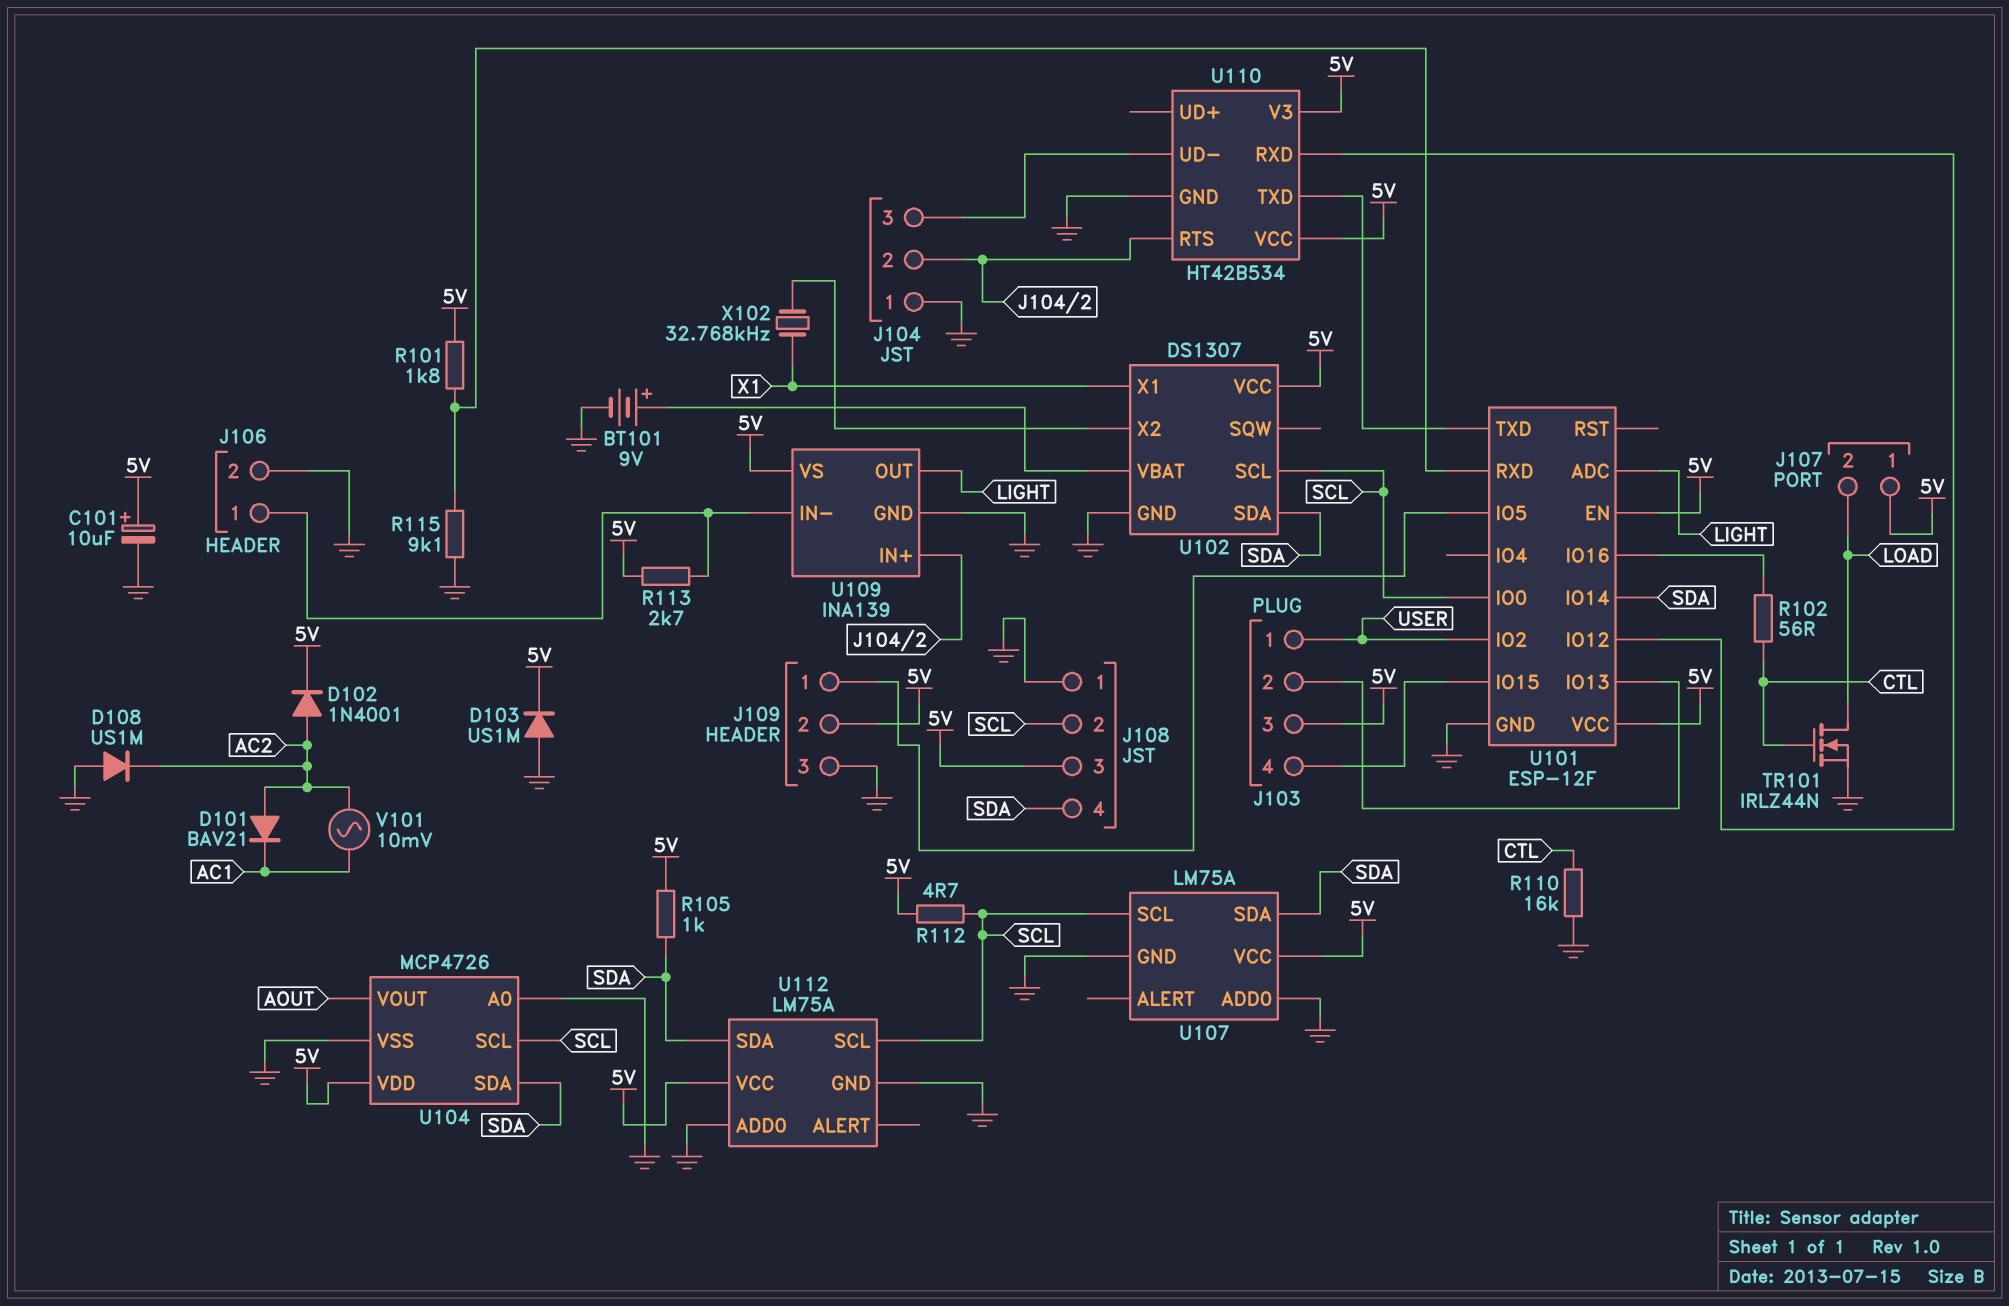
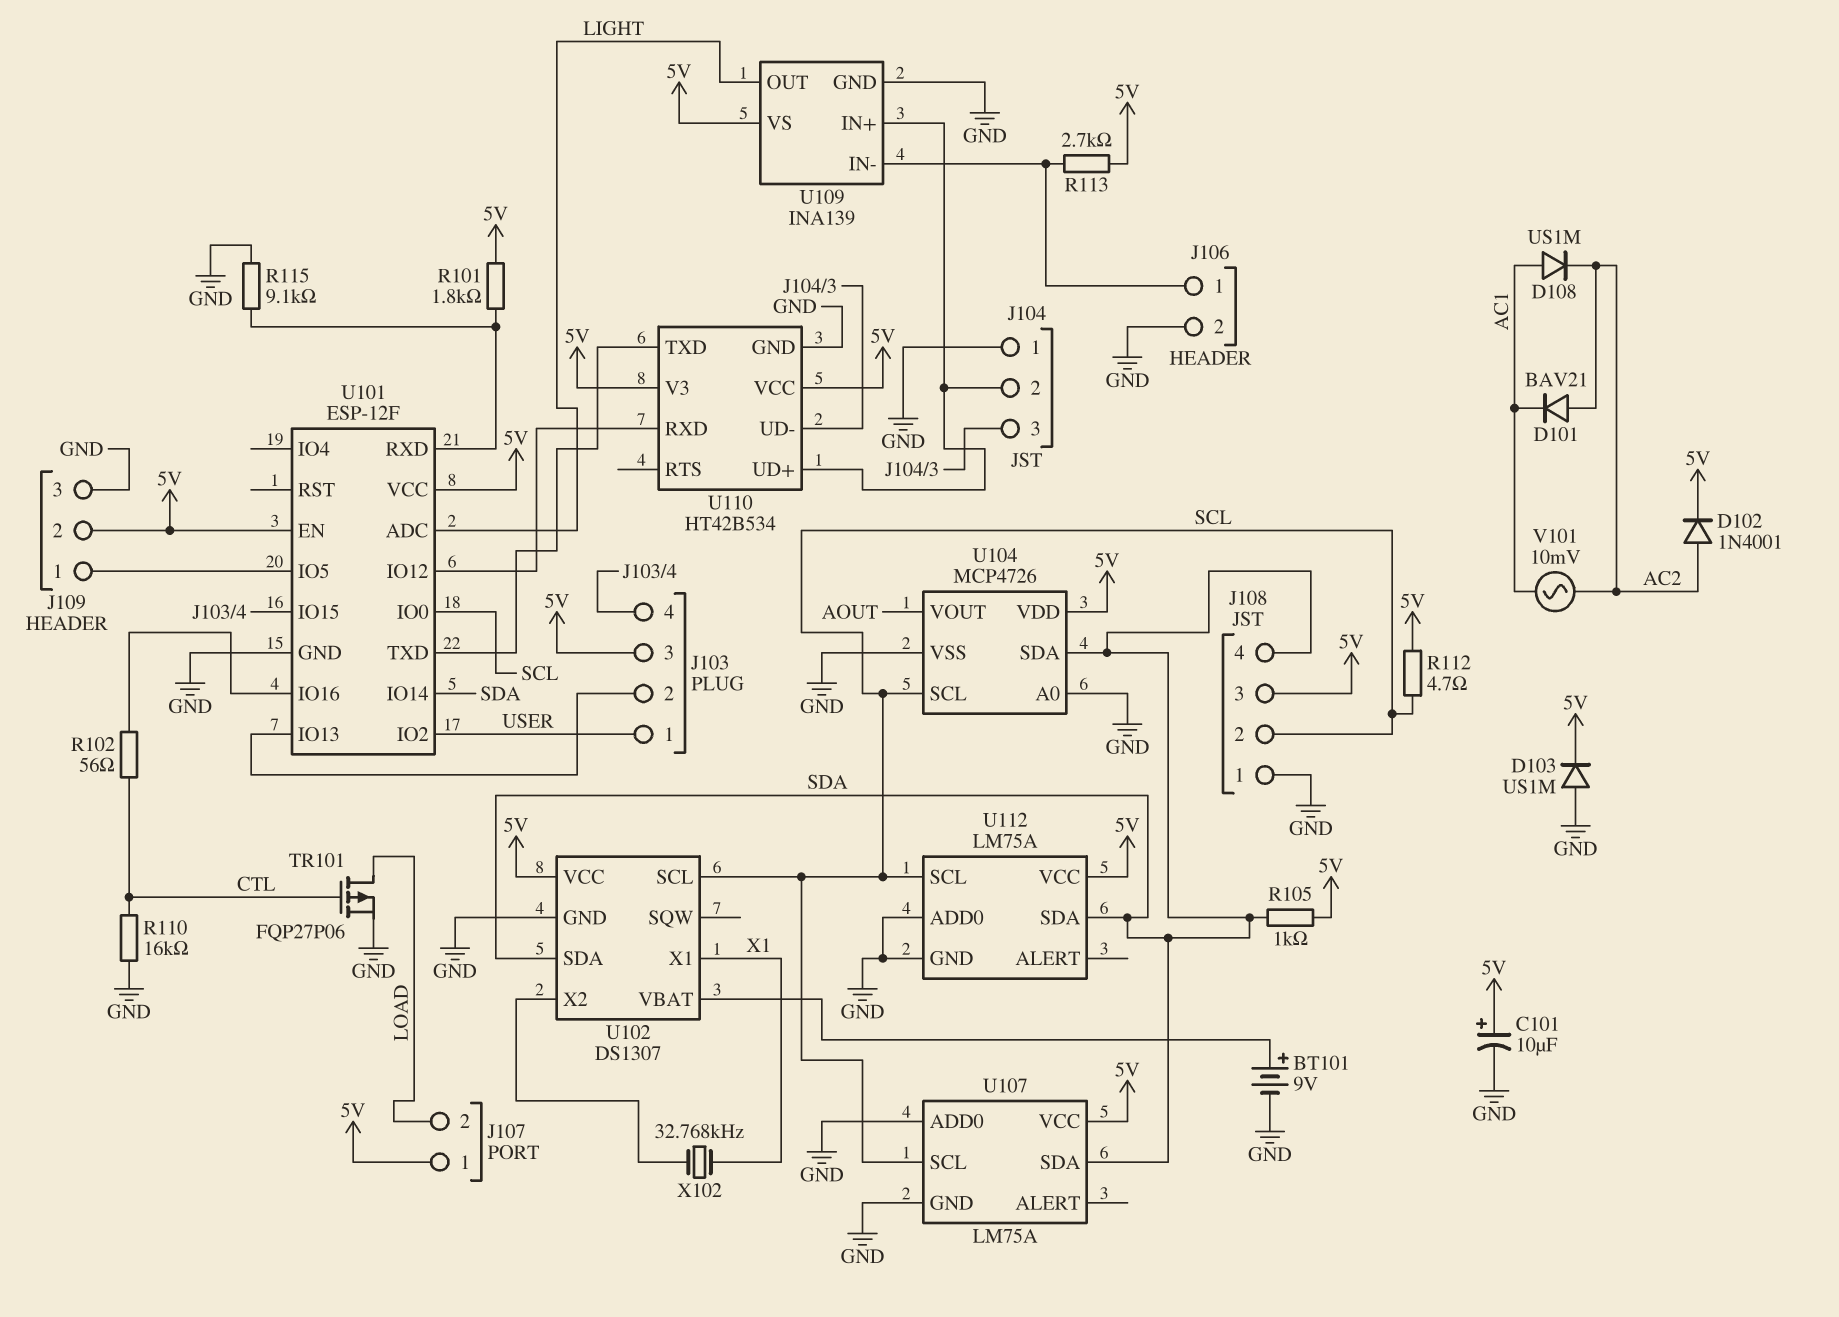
D108: diode US1M (A GND, K AC2) -> diode US1M (A AC1, K AC2)
TR101: NMOS IRLZ44N (G CTL, D LOAD, S GND) -> PMOS FQP27P06 (G CTL, D LOAD, S GND)
U110 pin RTS: J104/2 -> none
U110 pin UD+: none -> J104/2

